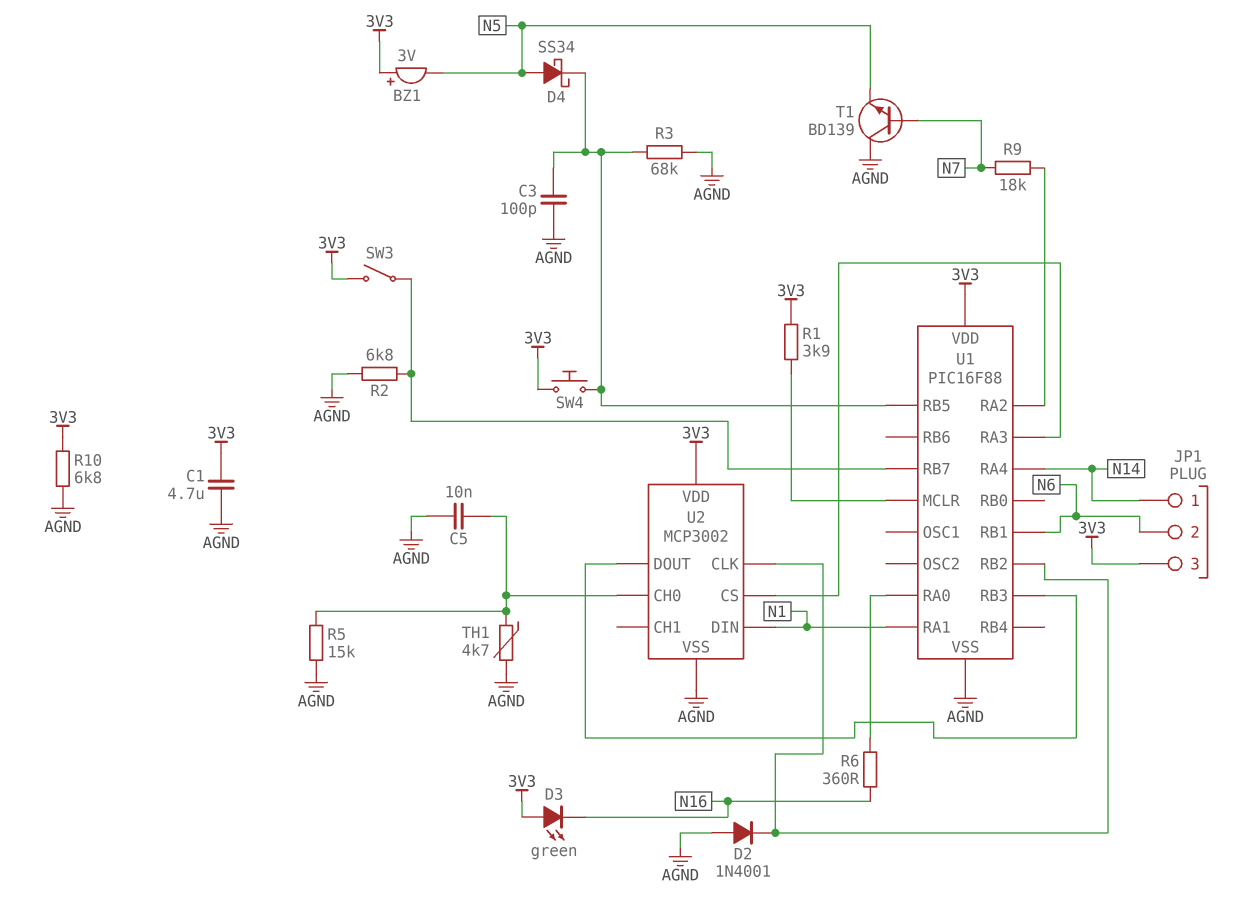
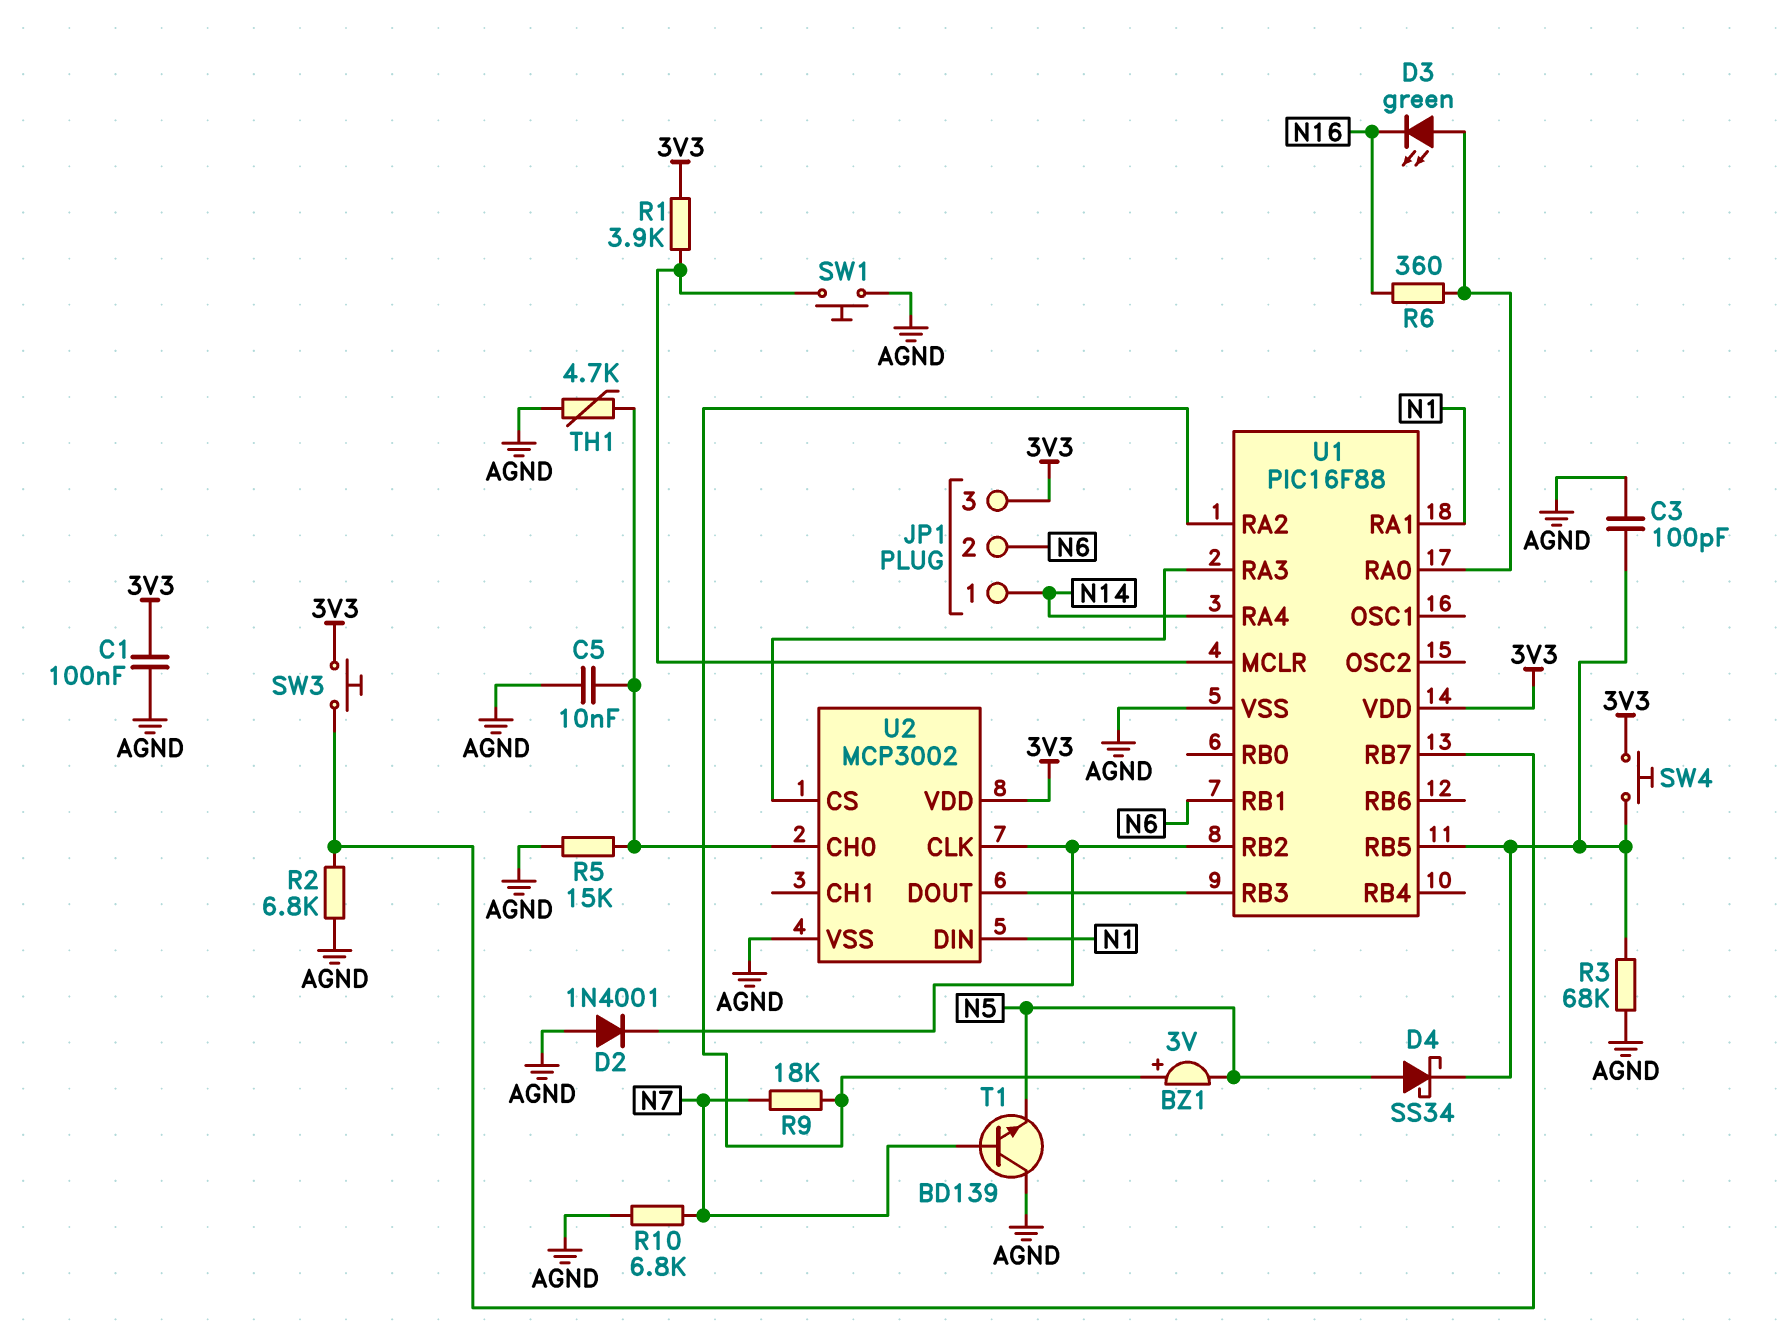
BZ1: buzzer 3V (plus 3V3, minus N5) -> buzzer 3V (plus U1/RA2, minus N5)
C1: 4.7uF (3V3, AGND) -> 100nF (3V3, AGND)
D3: LED green (A 3V3, K N16) -> LED green (A U1/RA0, K N16)
R10: 6.8k (3V3, AGND) -> 6.8k (AGND, N7)
SW1: none -> button (AGND, U1/MCLR)
SW3: switch (3V3, U1/RB7) -> button (3V3, U1/RB7)

